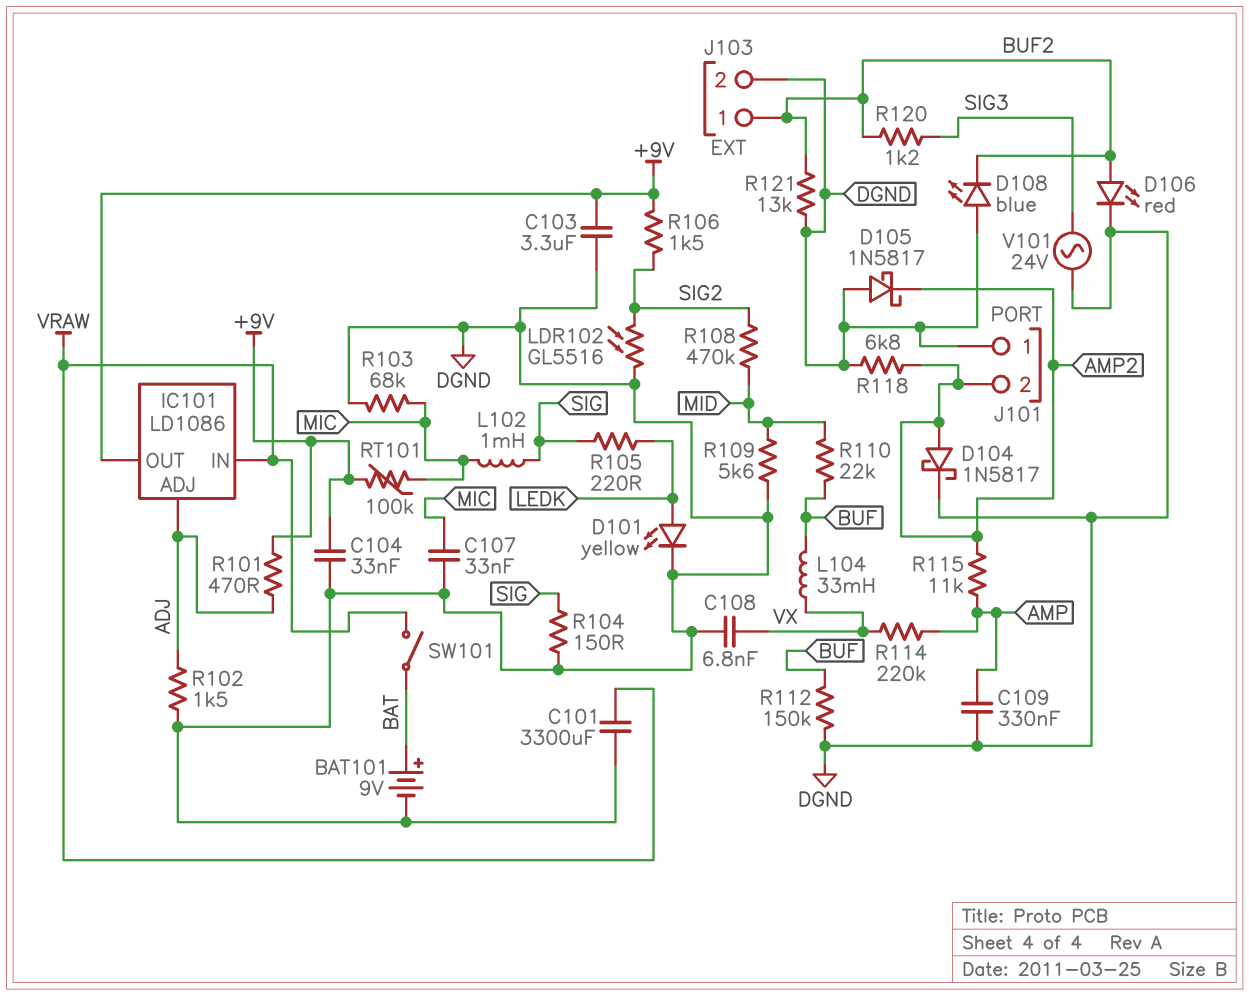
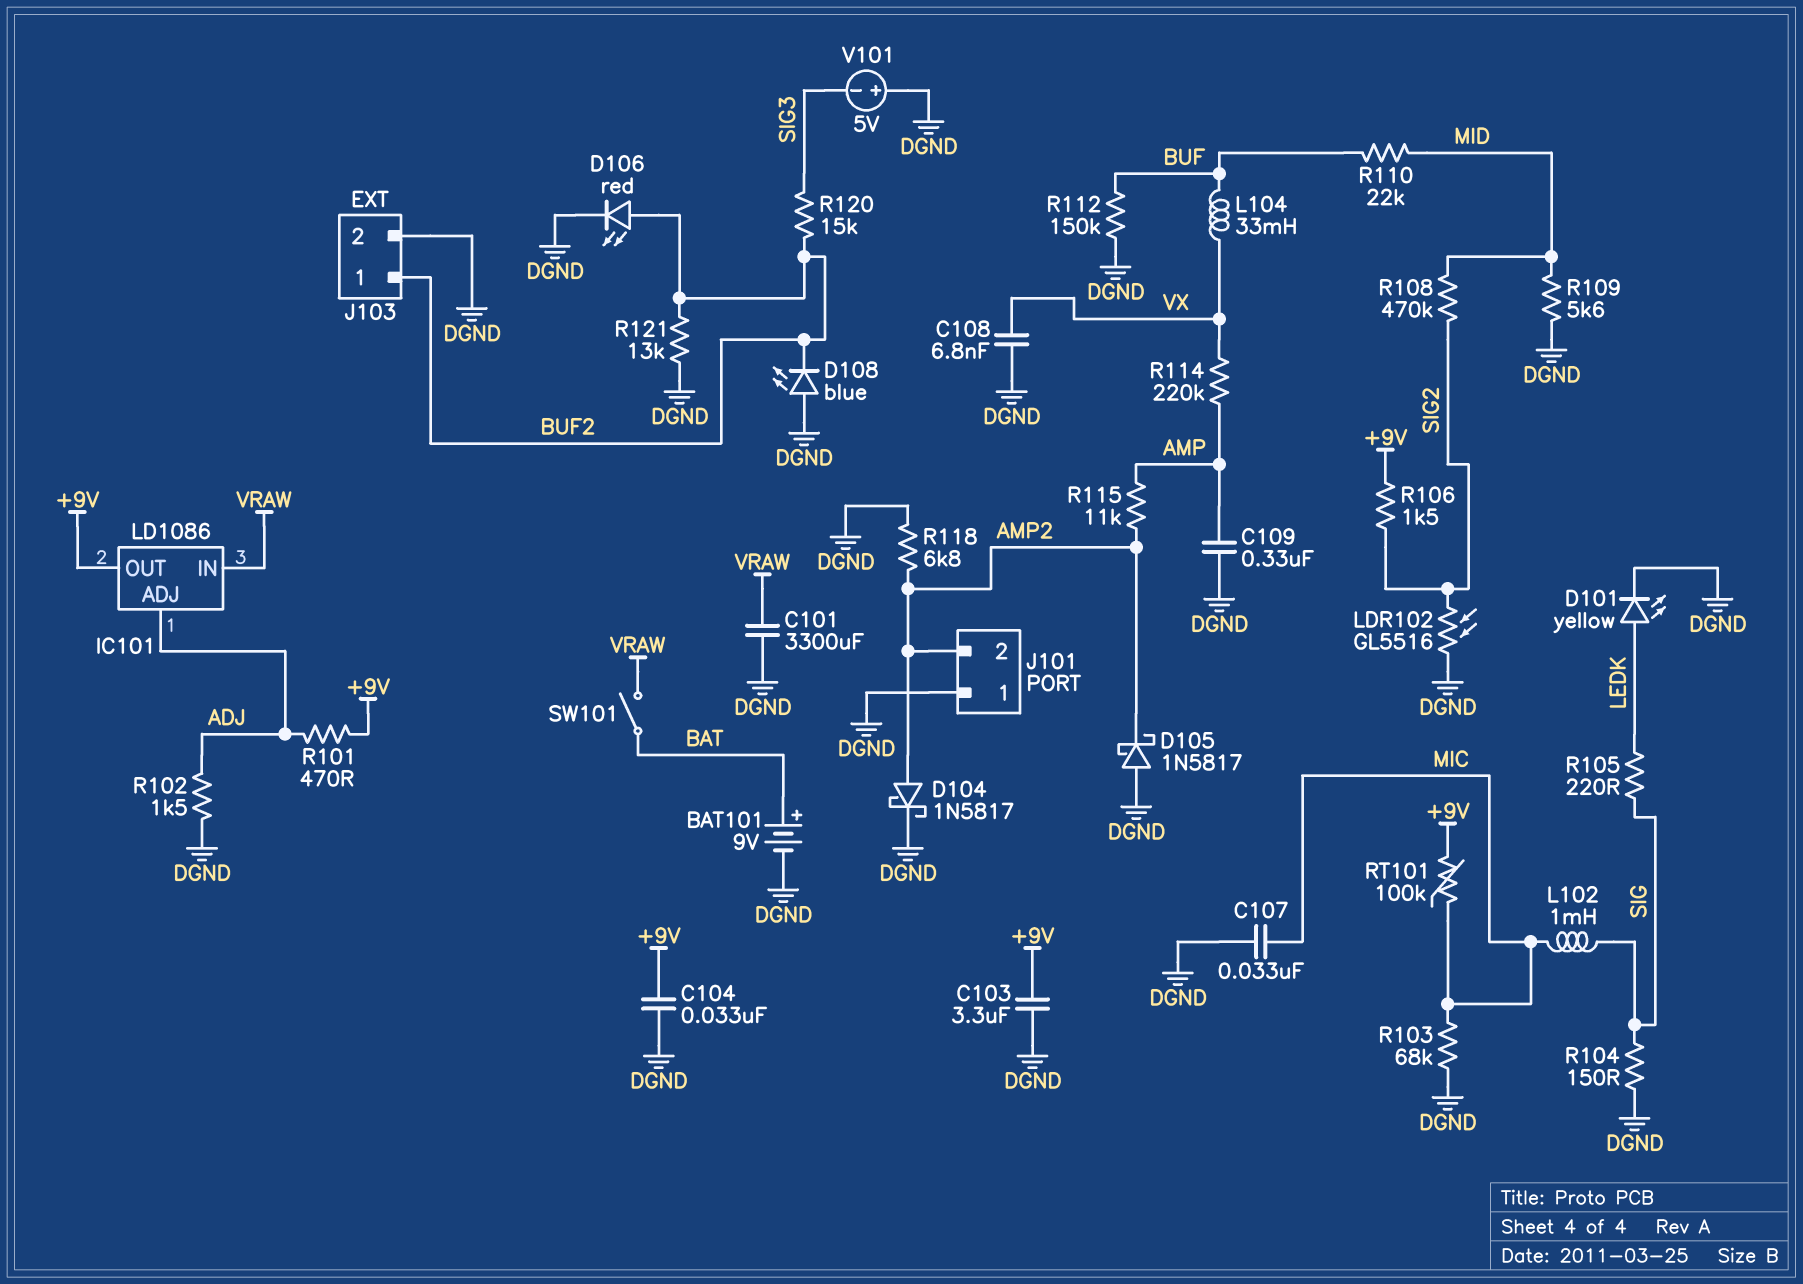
R120: 1.2k (BUF2, SIG3) -> 15k (BUF2, SIG3)
V101: AC 24V (DGND, SIG3) -> 5V (plus DGND, minus SIG3)

